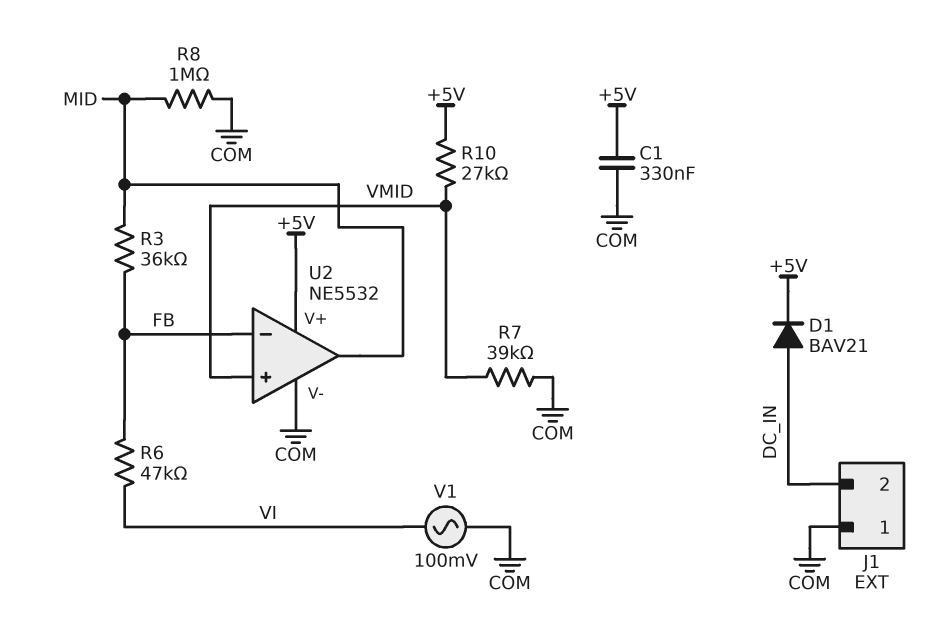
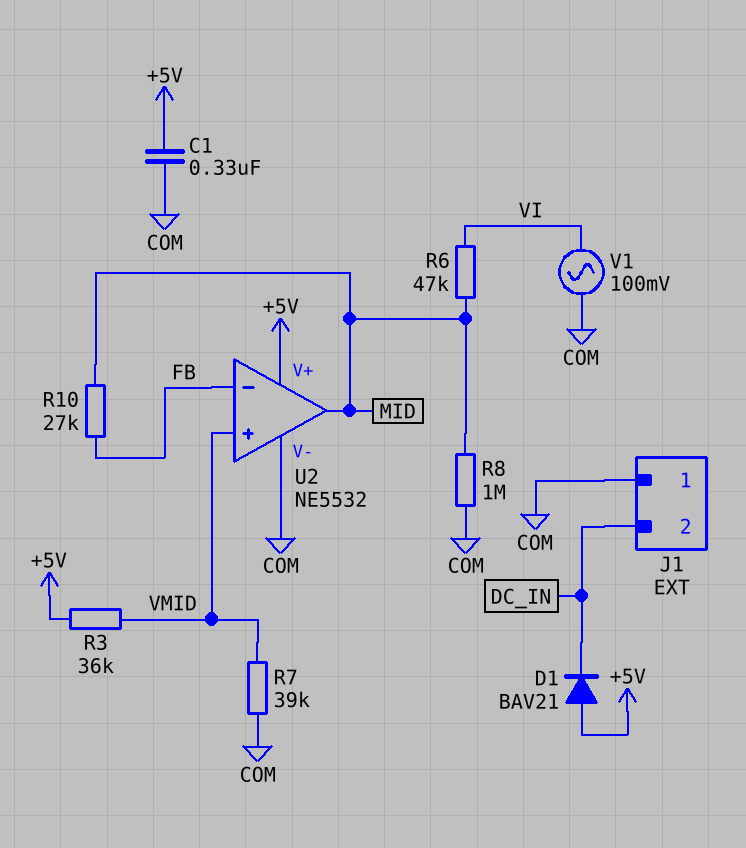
D1: diode BAV21 (A DC_IN, K +5V) -> diode BAV21 (A +5V, K DC_IN)
R3: 36k (FB, MID) -> 36k (+5V, VMID)
R6: 47k (FB, VI) -> 47k (MID, VI)
R10: 27k (+5V, VMID) -> 27k (FB, MID)

